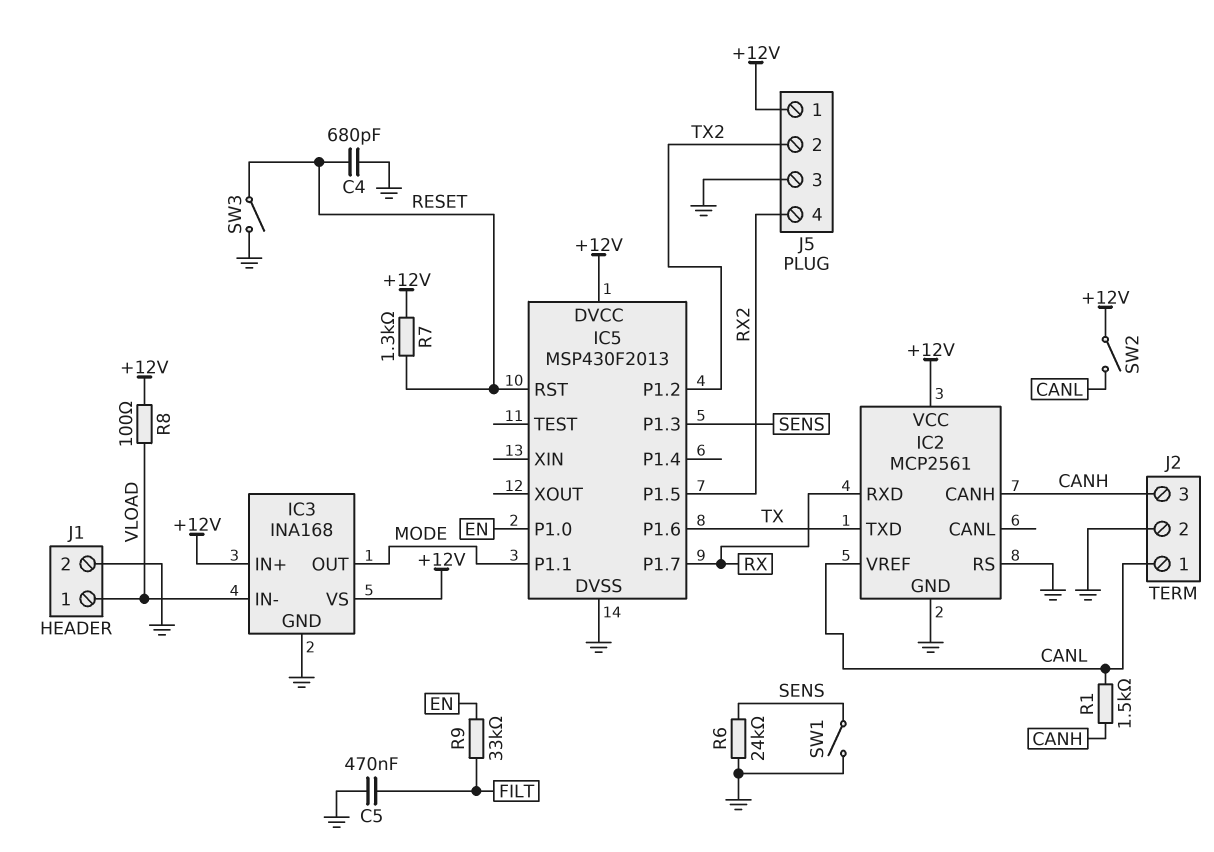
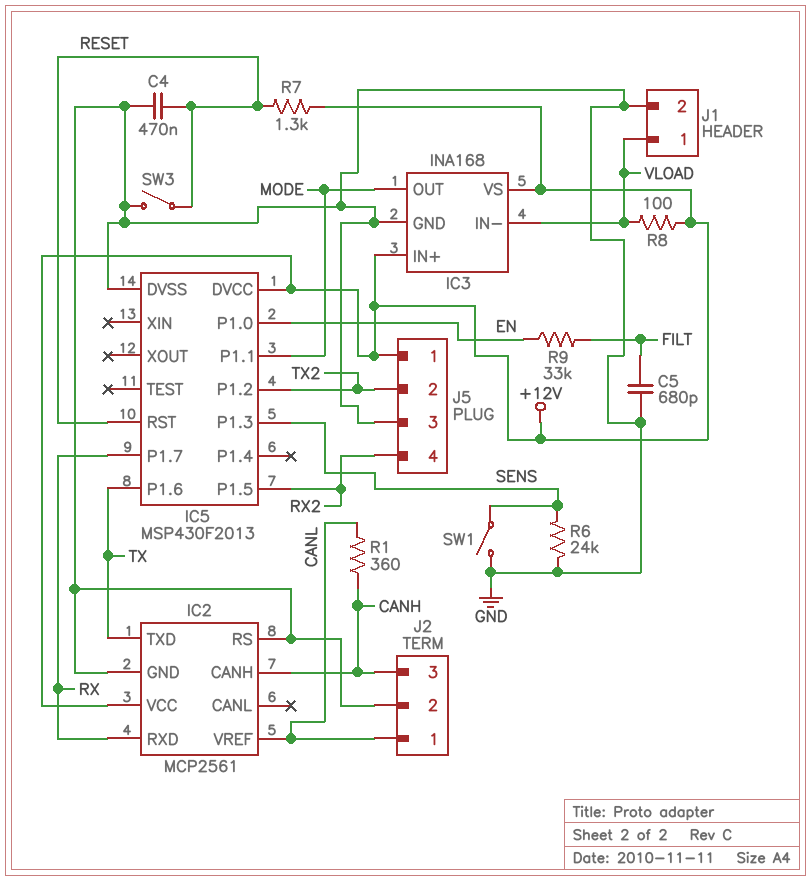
C4: 680pF (GND, RESET) -> 470nF (GND, RESET)
C5: 470nF (FILT, GND) -> 680pF (FILT, GND)
R1: 1.5k (CANH, CANL) -> 360 (CANH, CANL)
SW2: switch (+12V, CANL) -> none

